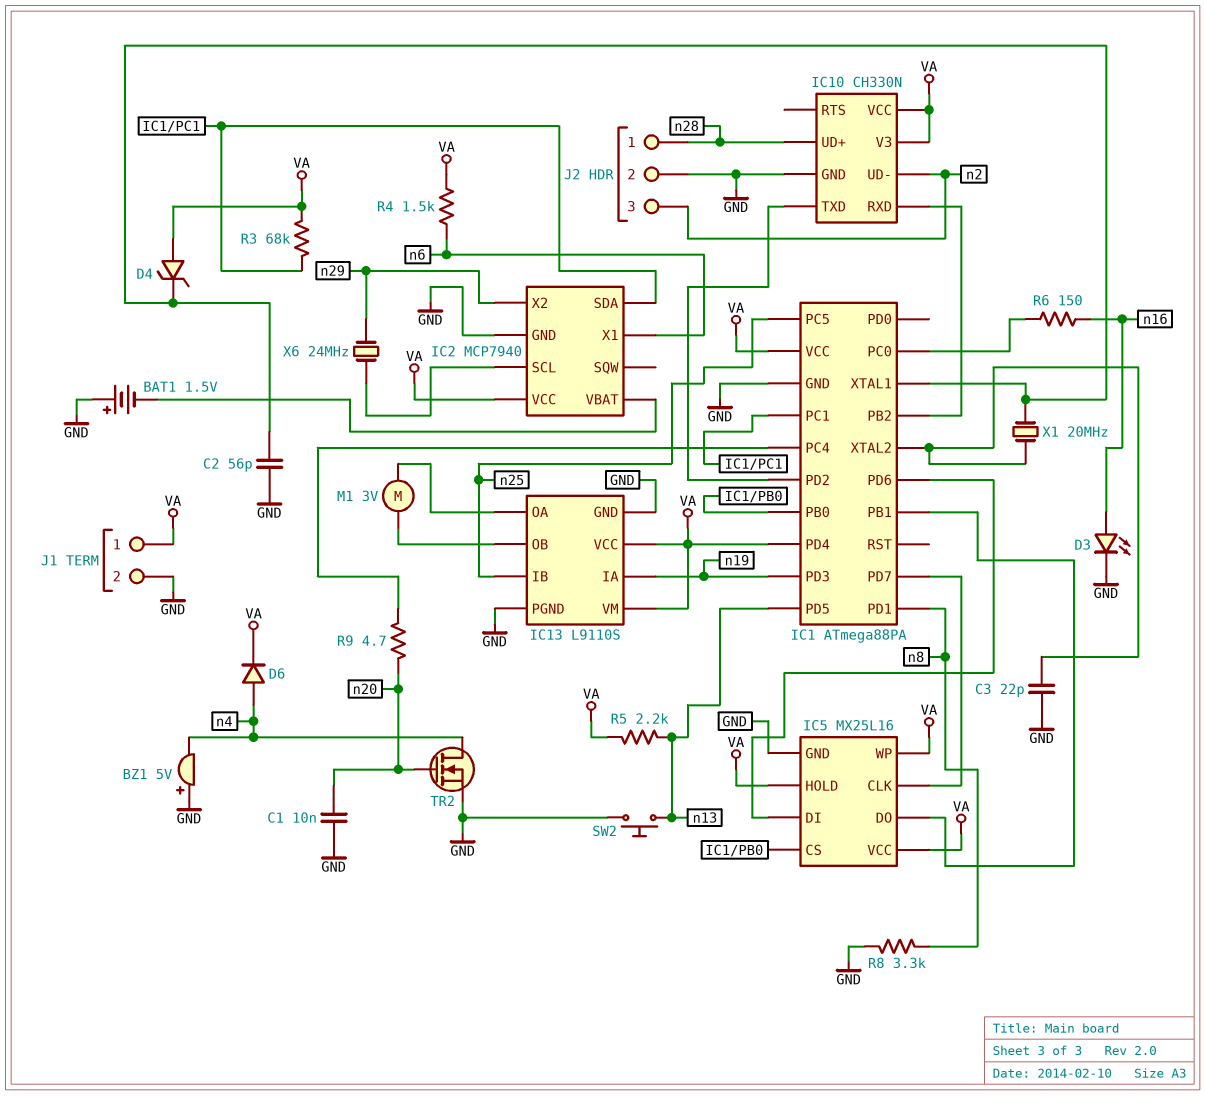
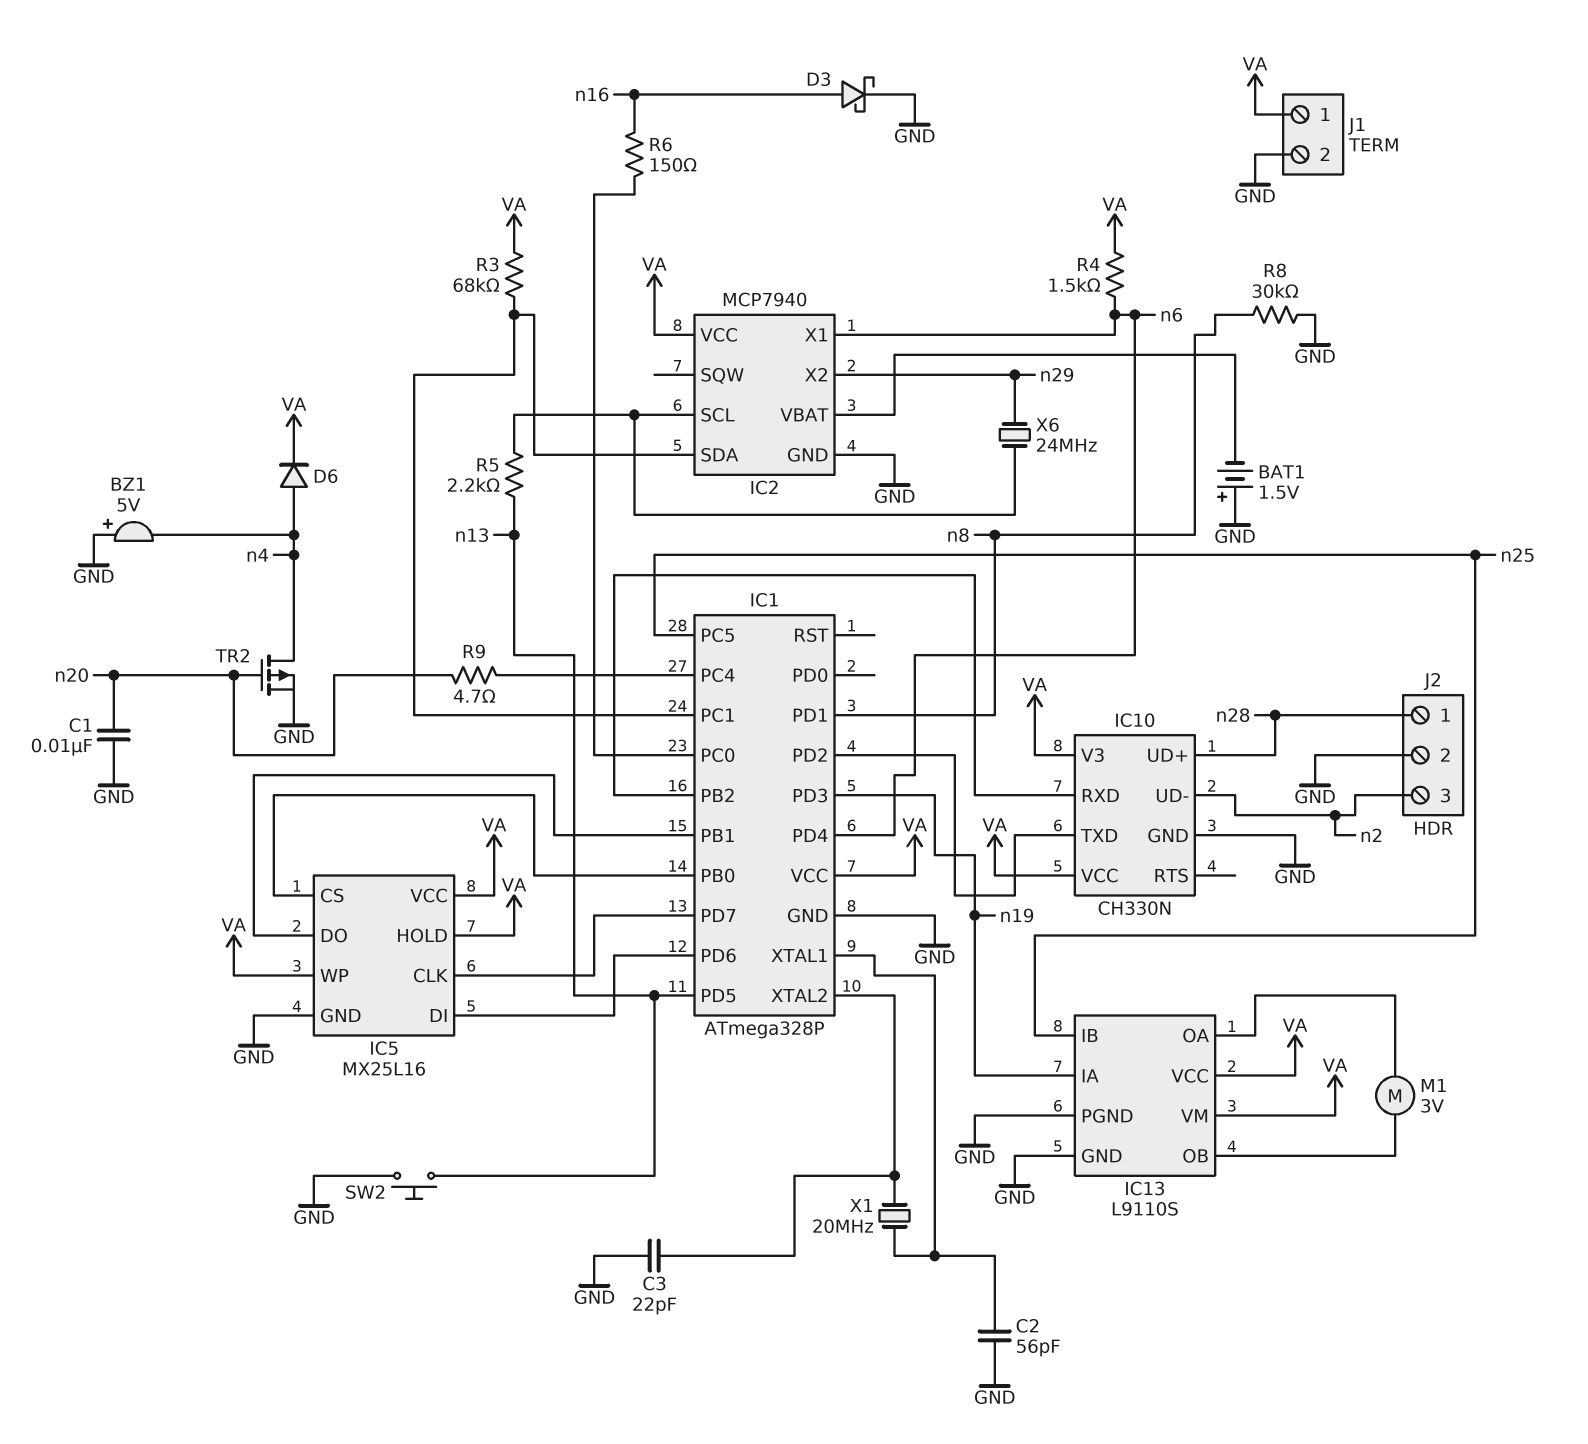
D3: LED (A n16, K GND) -> schottky (A n16, K GND)
D4: zener (A VA, K IC1/XTAL1) -> none
IC1: ATmega88PA -> ATmega328P
IC1 pin PD4: VA -> n6
R5: 2.2k (VA, n13) -> 2.2k (IC2/SCL, n13)
R8: 3.3k (GND, n8) -> 30k (GND, n8)
TR2: NMOS (G n20, D n4, S GND) -> PMOS (G n20, D n4, S GND)

